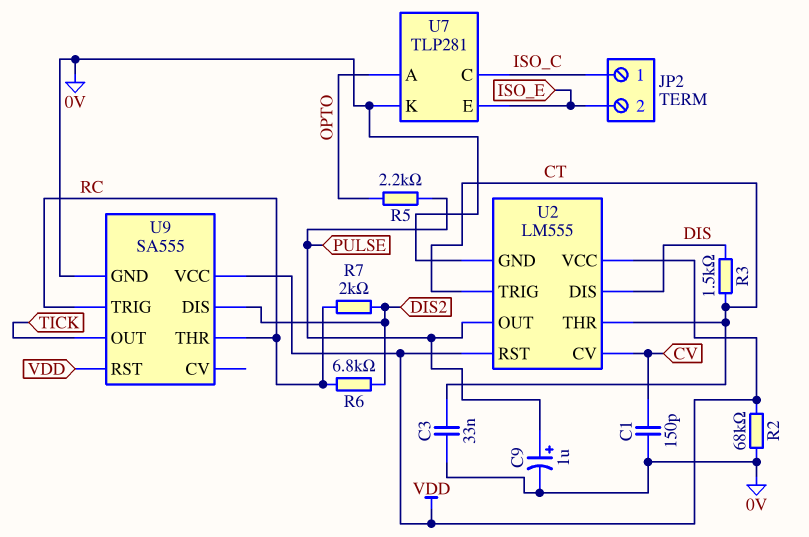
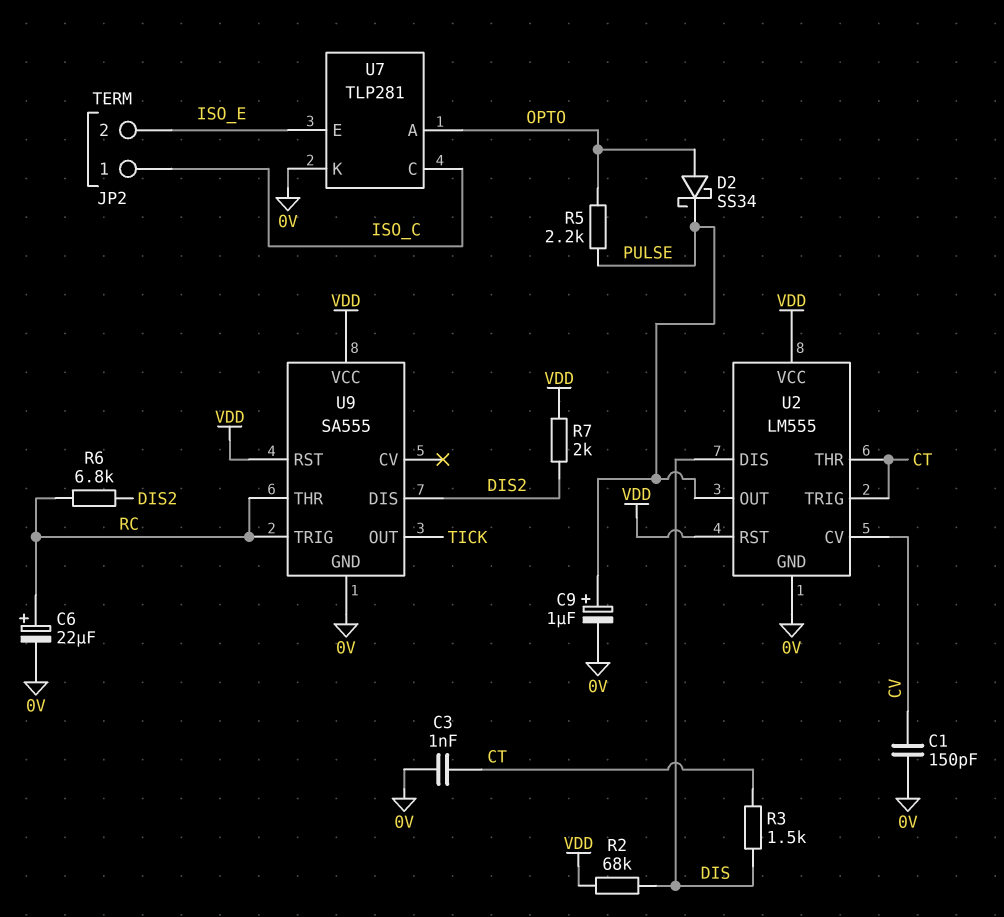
C3: 33nF (0V, CT) -> 1nF (0V, CT)
C6: none -> 22uF (plus RC, minus 0V)
D2: none -> schottky SS34 (A OPTO, K PULSE)
R2: 68k (0V, VDD) -> 68k (DIS, VDD)
R7: 2k (DIS2, RC) -> 2k (DIS2, VDD)

